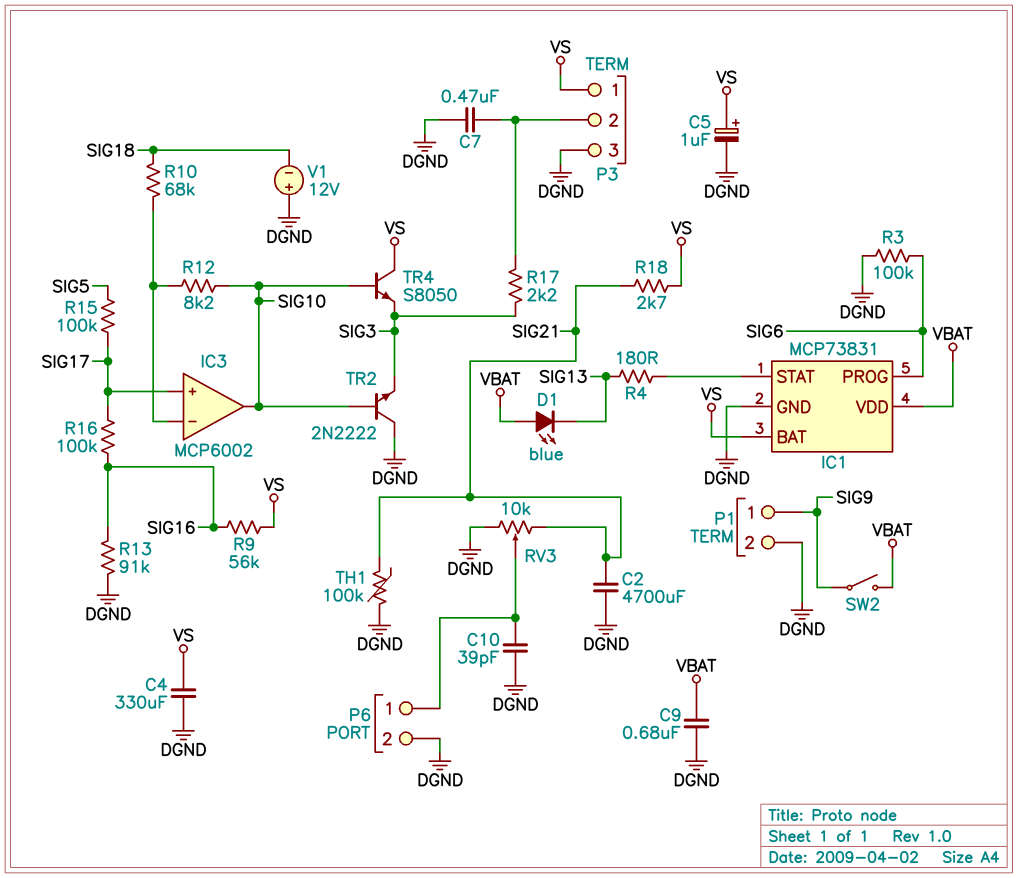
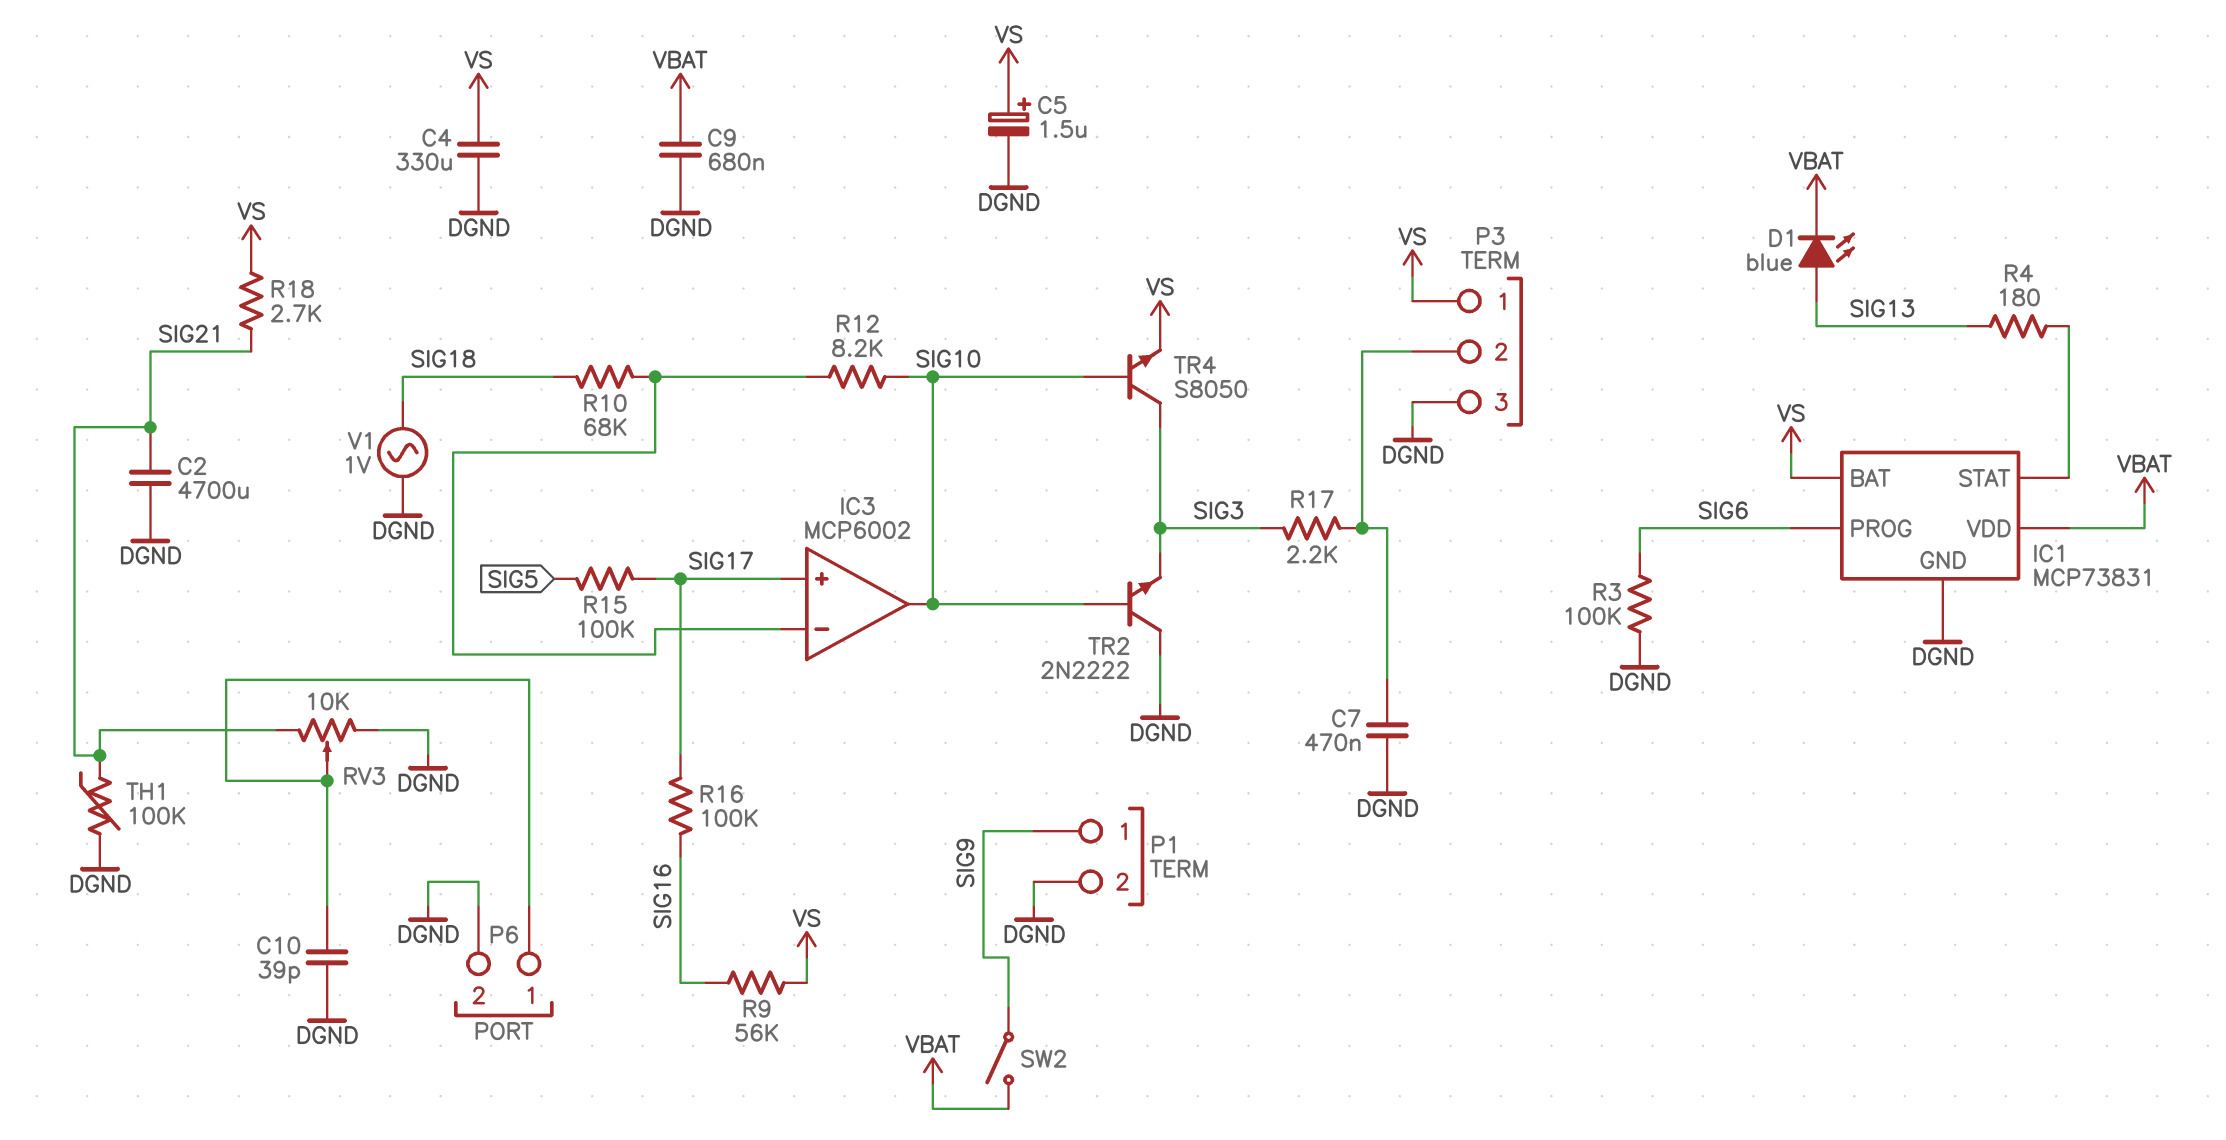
C5: 1uF (plus VS, minus DGND) -> 1.5uF (plus VS, minus DGND)
D1: LED blue (A VBAT, K SIG13) -> LED blue (A SIG13, K VBAT)
R13: 91k (DGND, SIG16) -> none
TR4: NPN S8050 (B SIG10, C VS, E SIG3) -> NPN S8050 (B SIG10, C SIG3, E VS)
V1: 12V (plus DGND, minus SIG18) -> AC 1V (DGND, SIG18)

